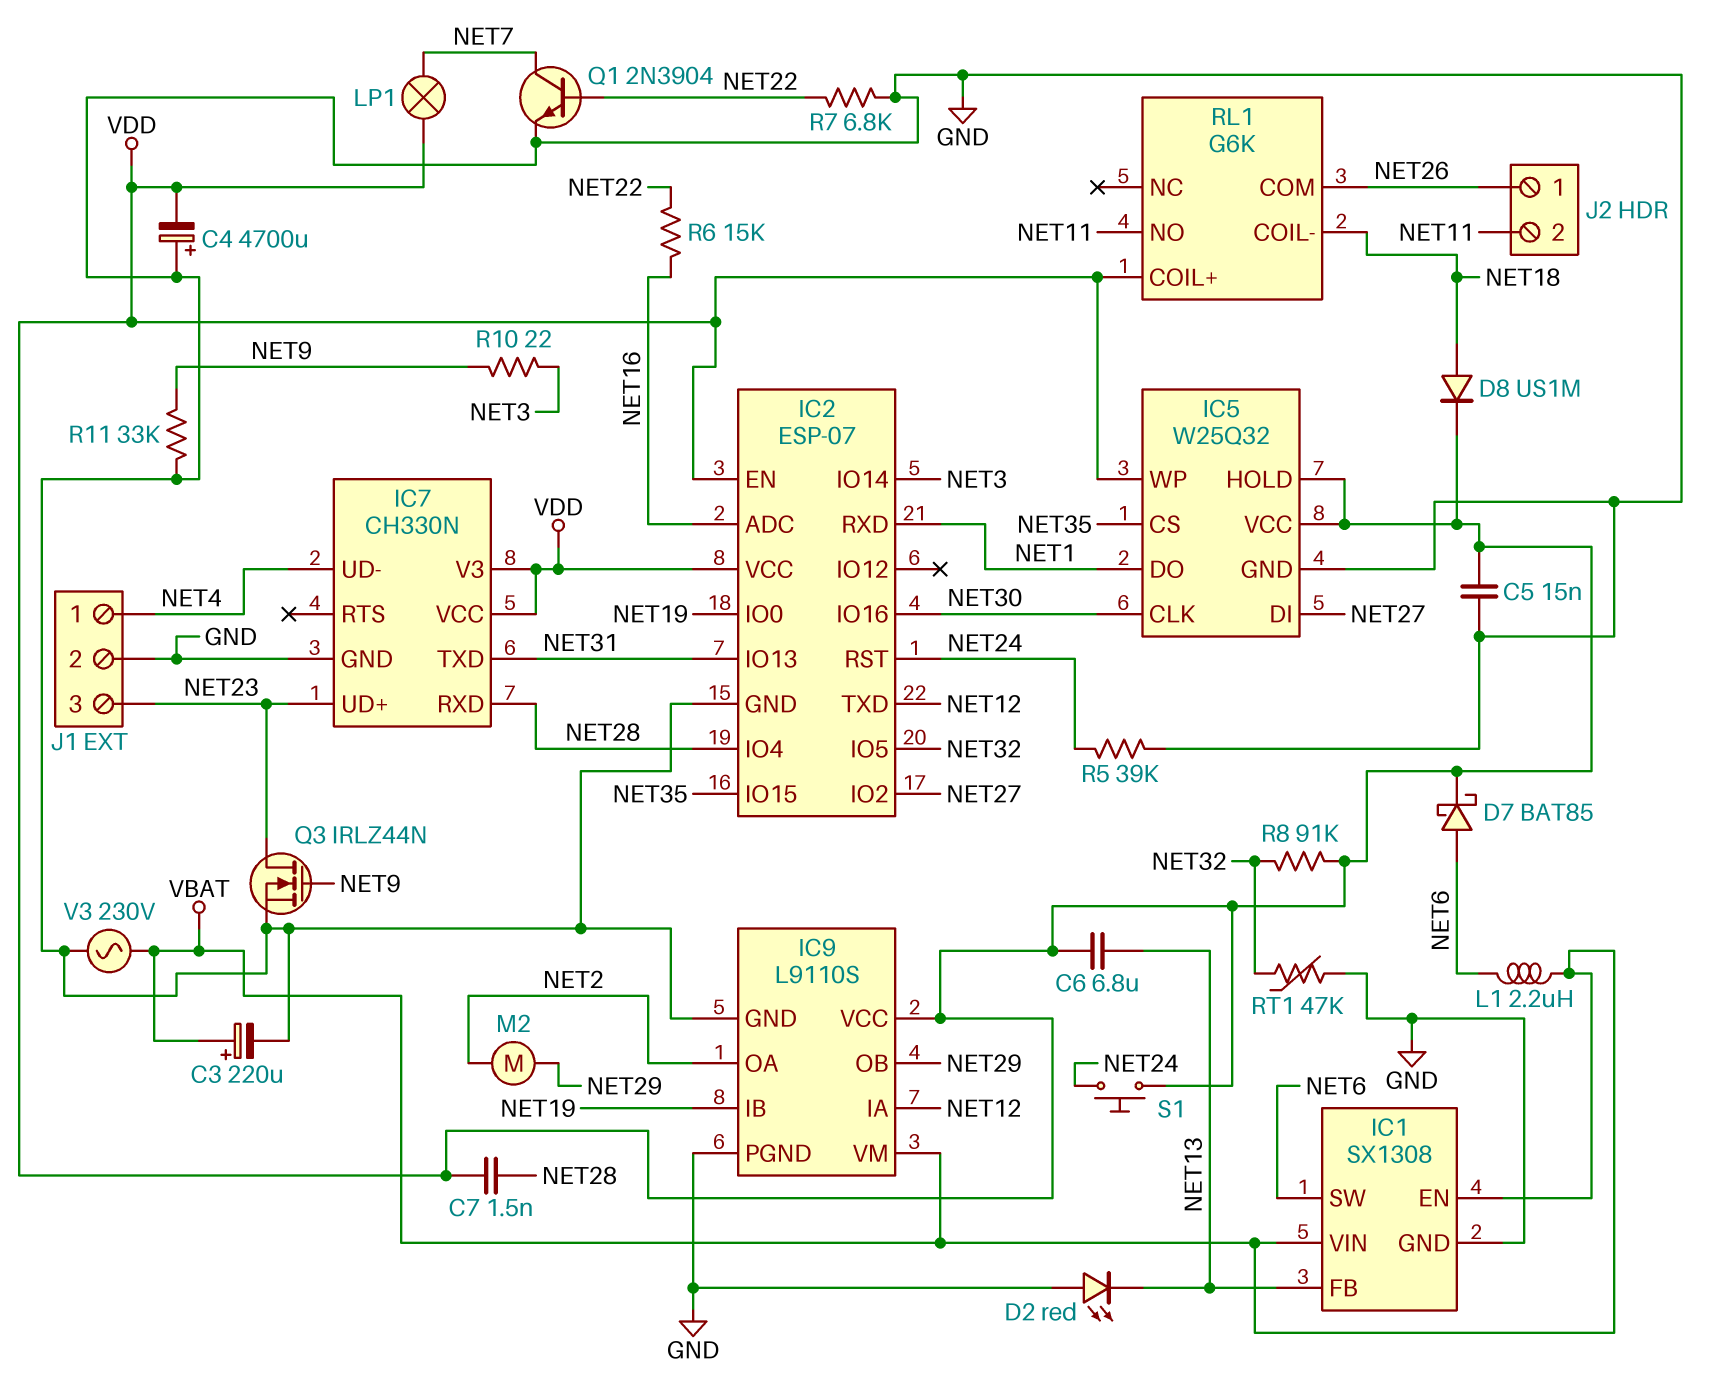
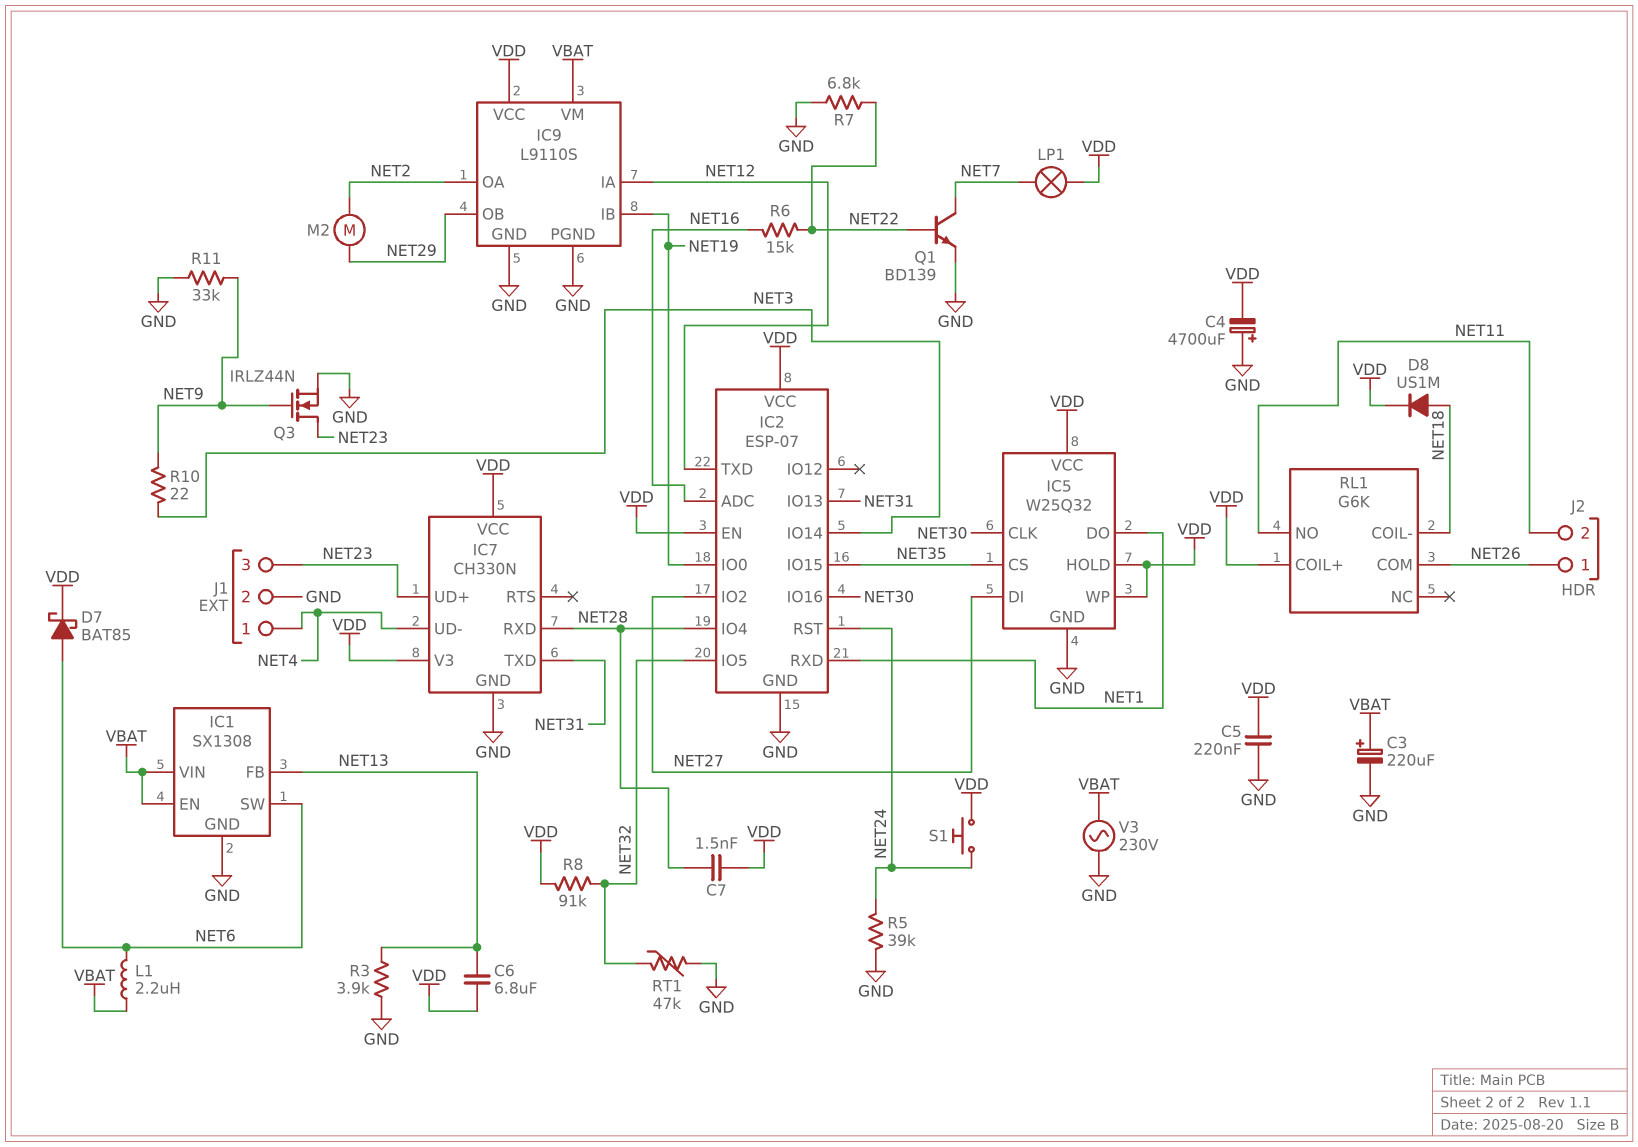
C5: 15nF (GND, VDD) -> 220nF (GND, VDD)
D2: LED red (A GND, K NET13) -> none
Q1: NPN 2N3904 (B NET22, C NET7, E GND) -> NPN BD139 (B NET22, C NET7, E GND)
R3: none -> 3.9k (GND, NET13)

